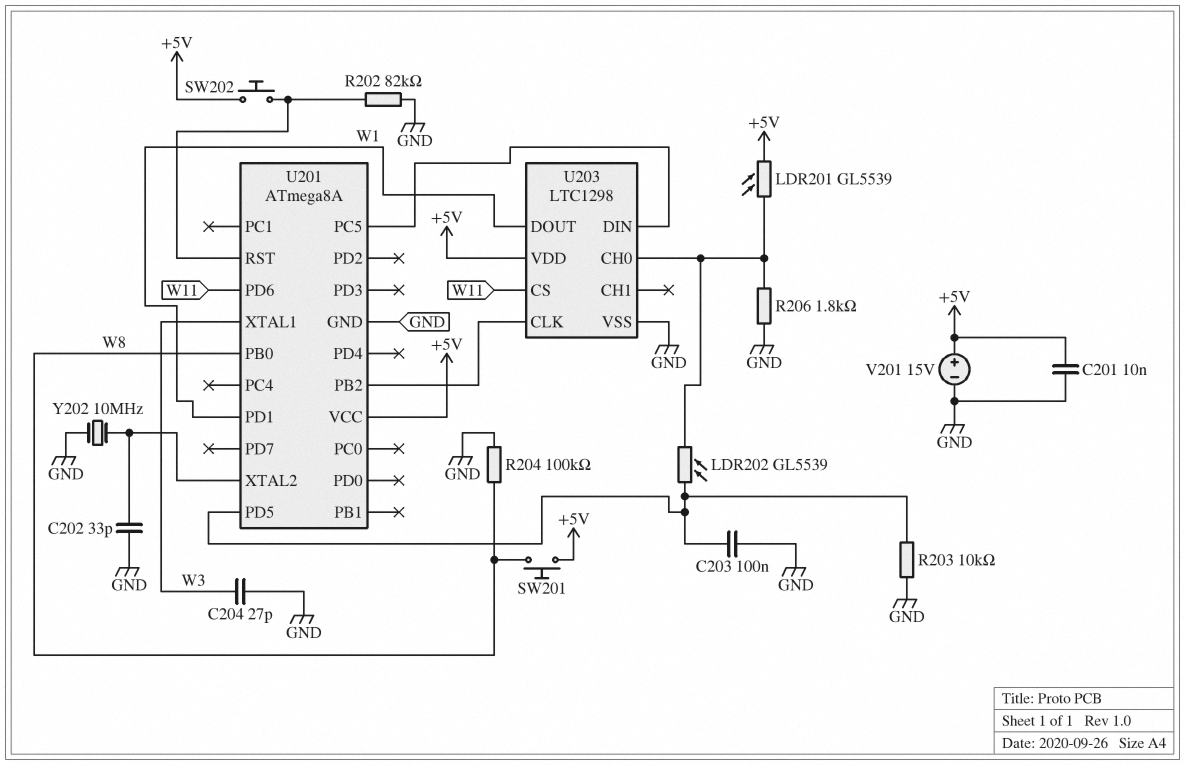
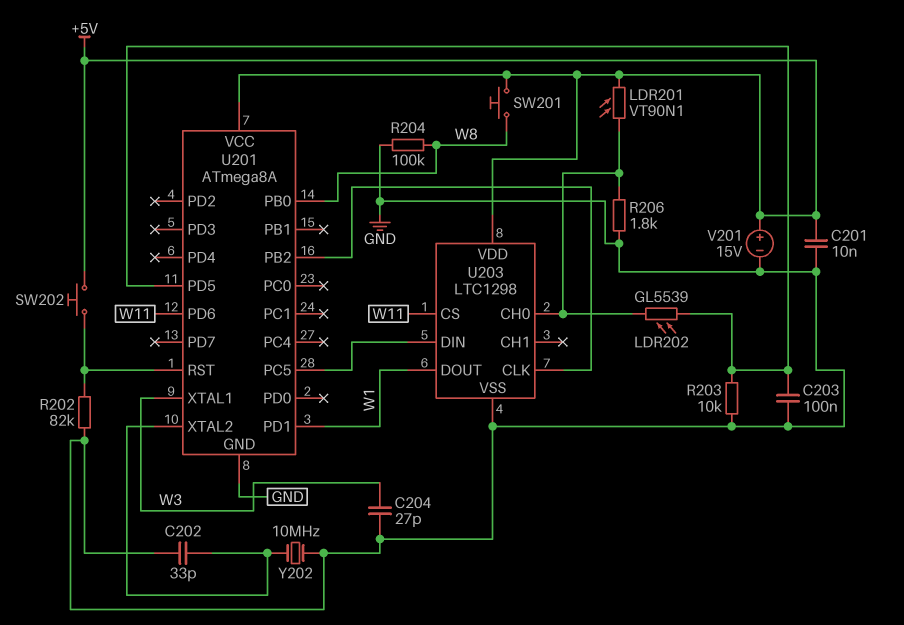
LDR201: GL5539 (+5V, U203/CH0) -> VT90N1 (+5V, U203/CH0)

